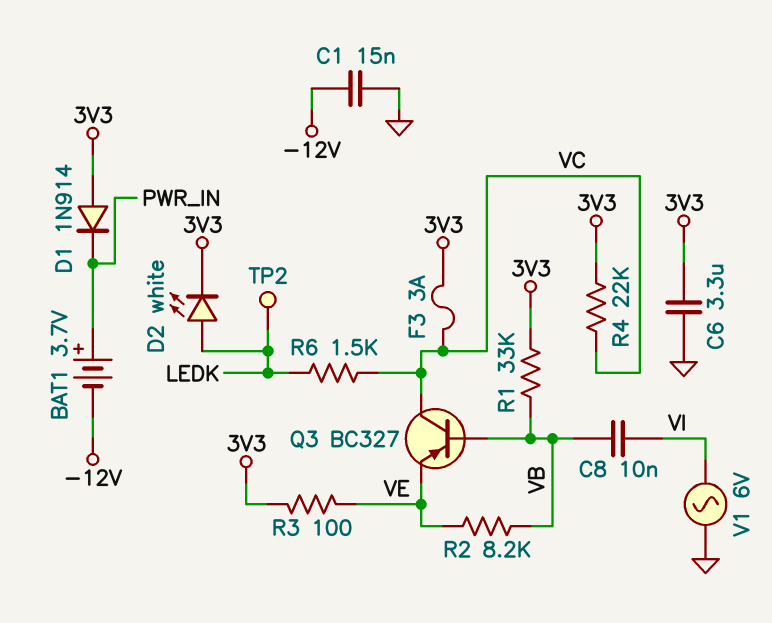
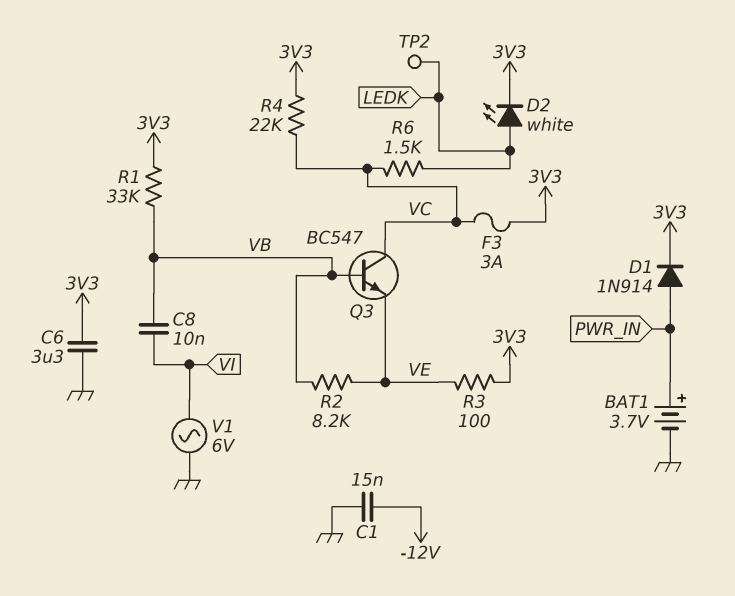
BAT1: 3.7V (plus PWR_IN, minus -12V) -> 3.7V (plus PWR_IN, minus GND)
D1: diode 1N914 (A 3V3, K PWR_IN) -> diode 1N914 (A PWR_IN, K 3V3)
Q3: PNP BC327 (B VB, C VC, E VE) -> NPN BC547 (B VB, C VC, E VE)

